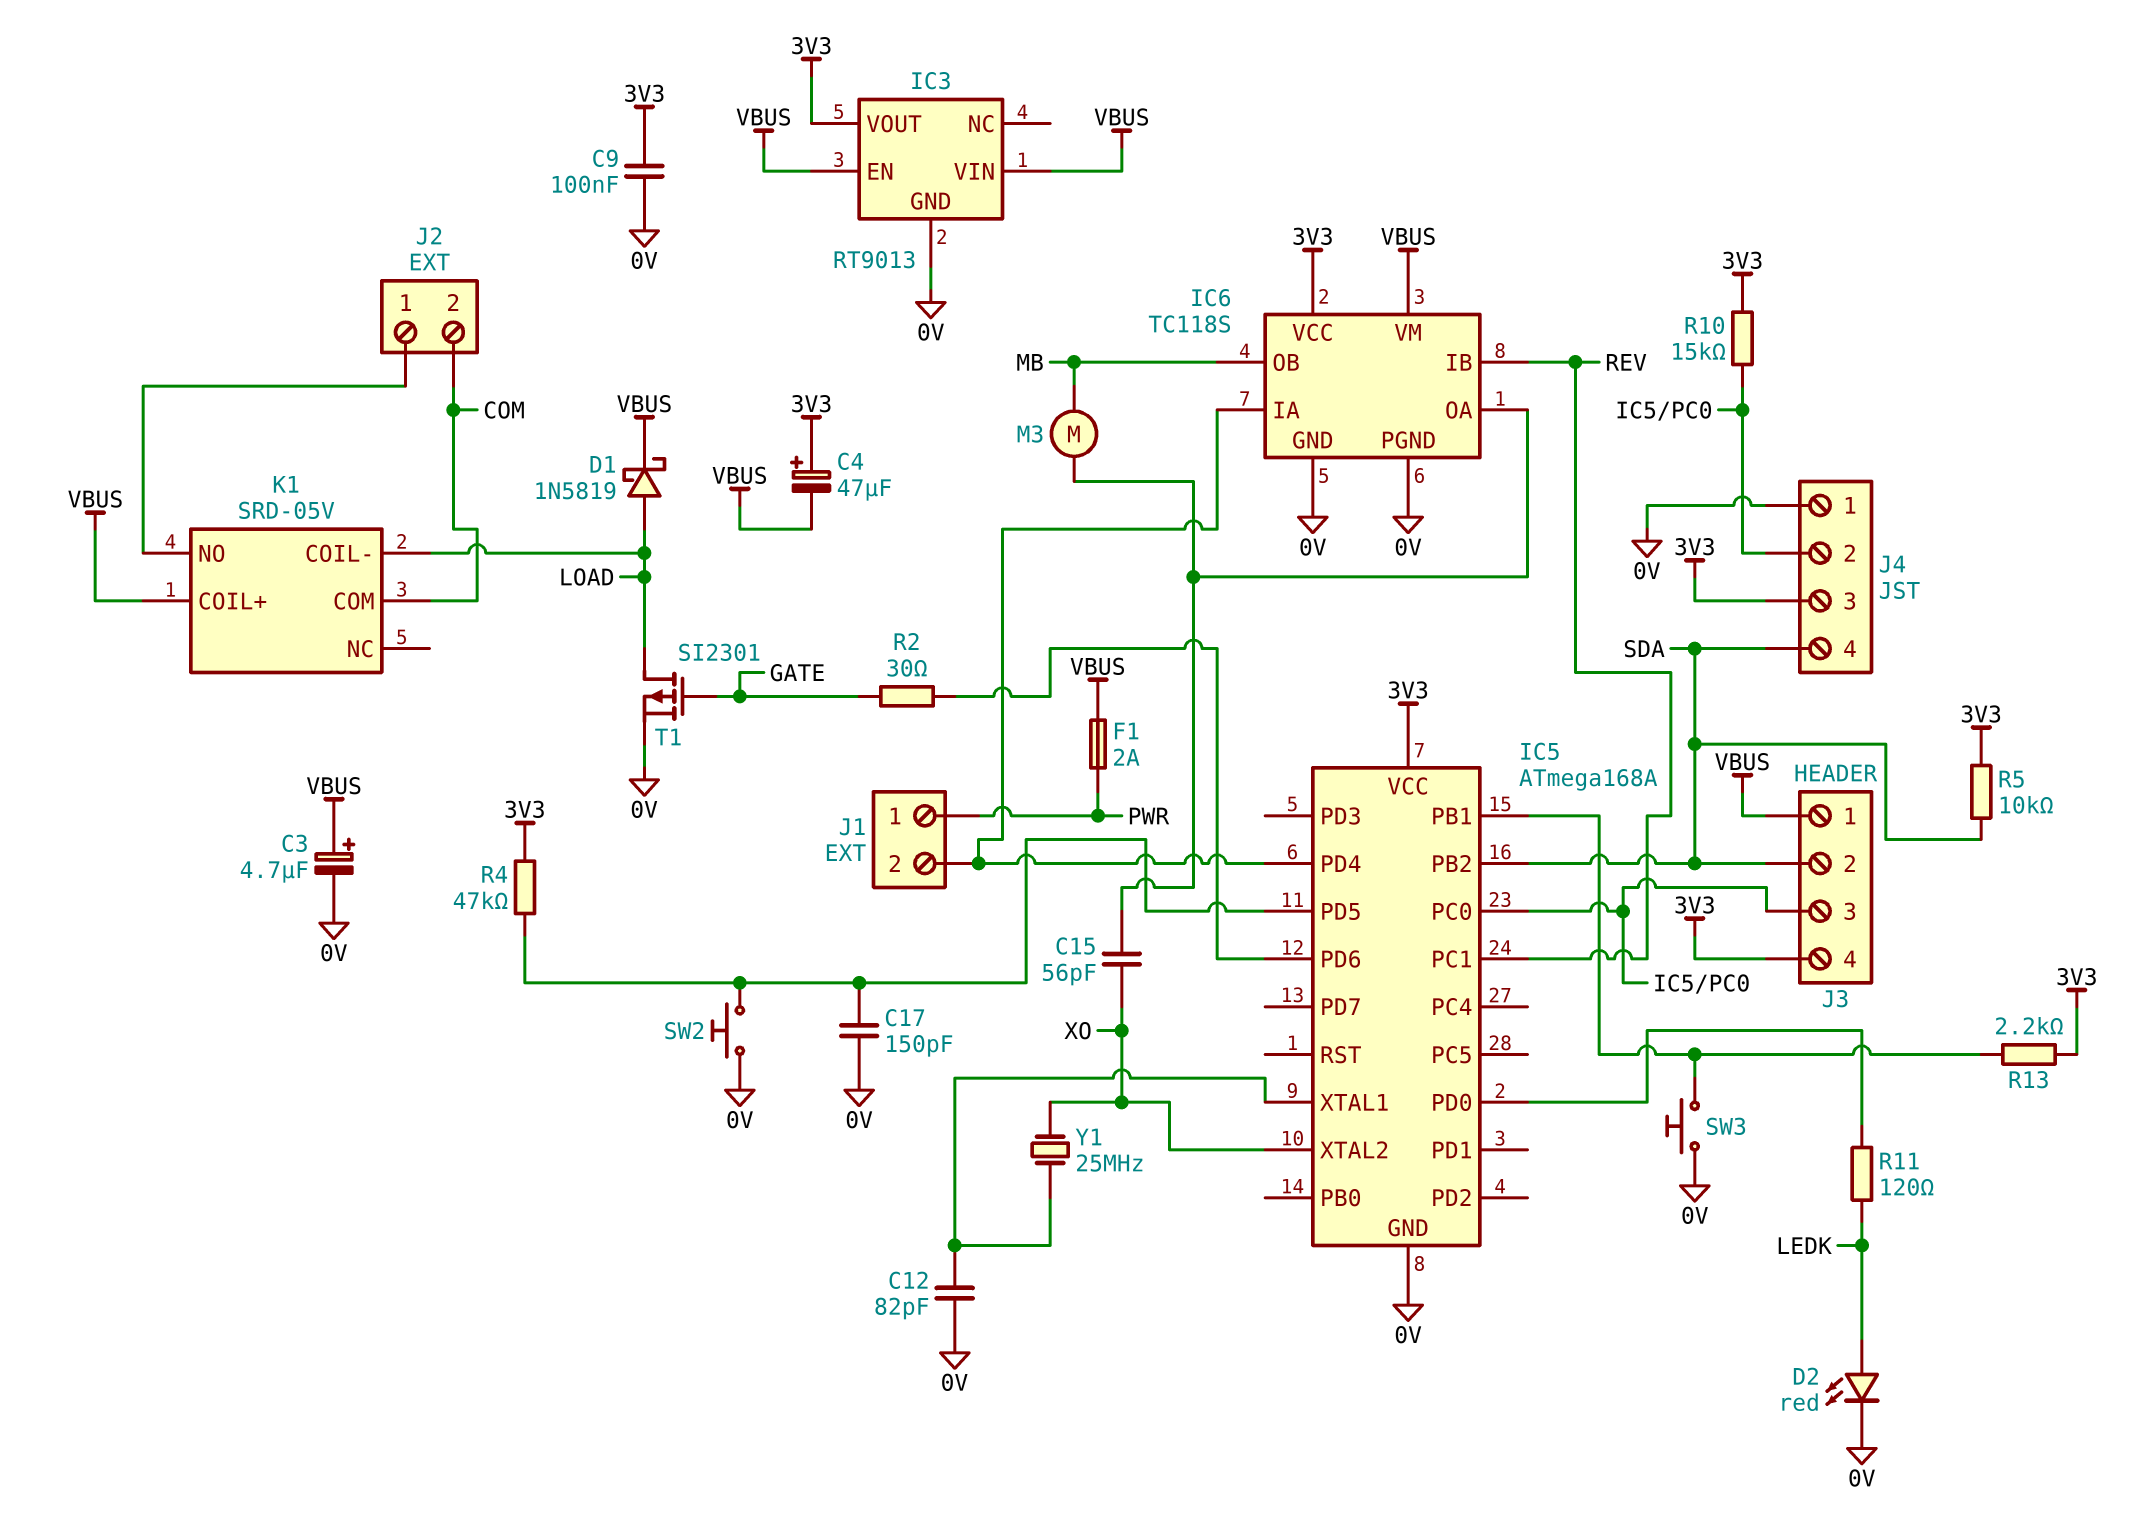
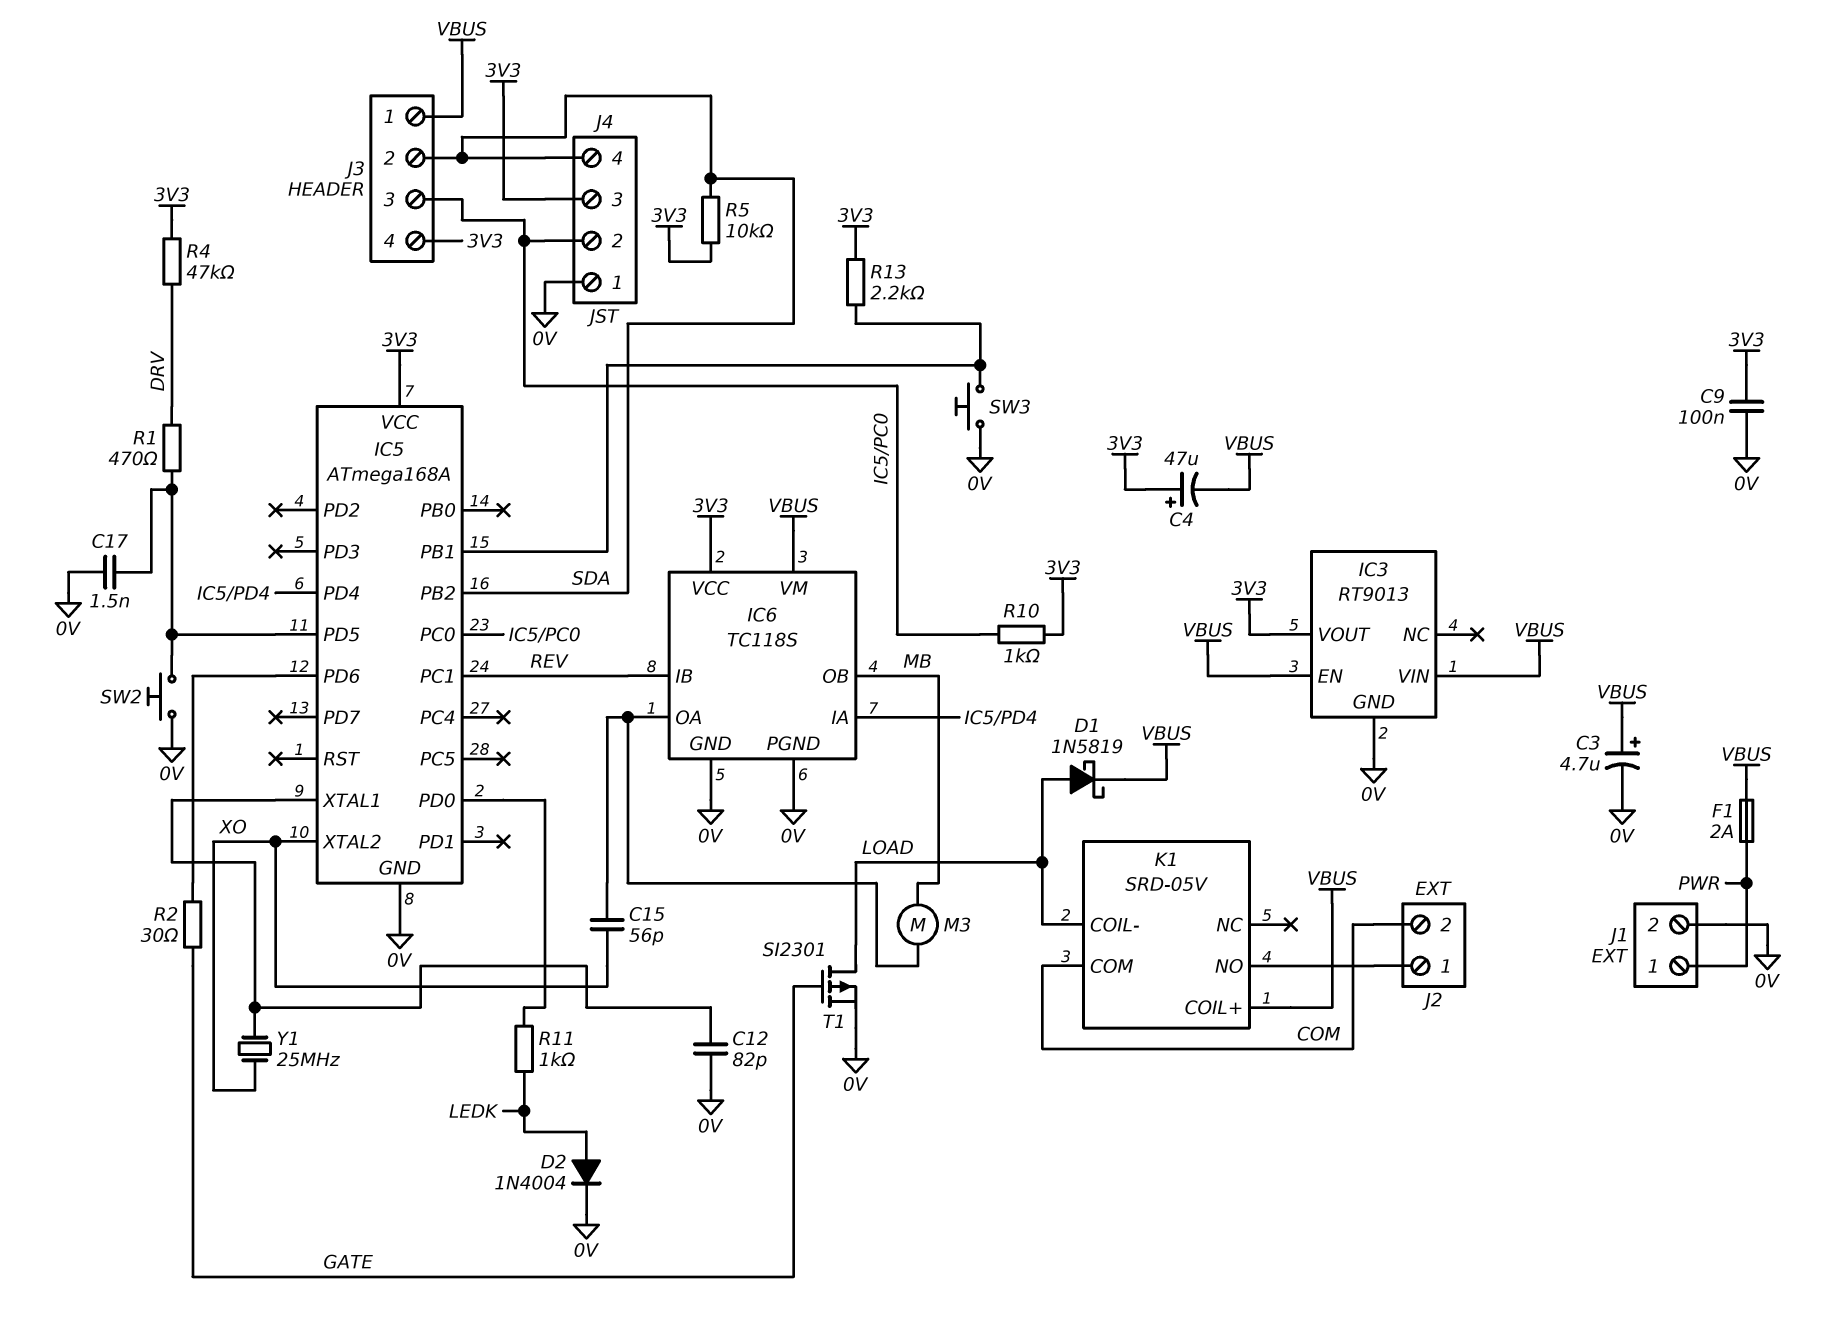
C17: 150pF (0V, IC5/PD5) -> 1.5nF (0V, IC5/PD5)
D2: LED red (A LEDK, K 0V) -> diode 1N4004 (A LEDK, K 0V)
J1 pin 2: IC5/PD4 -> 0V
R1: none -> 470 (DRV, IC5/PD5)
R4: 47k (3V3, IC5/PD5) -> 47k (3V3, DRV)
R10: 15k (3V3, IC5/PC0) -> 1k (3V3, IC5/PC0)
R11: 120 (IC5/PD0, LEDK) -> 1k (IC5/PD0, LEDK)

